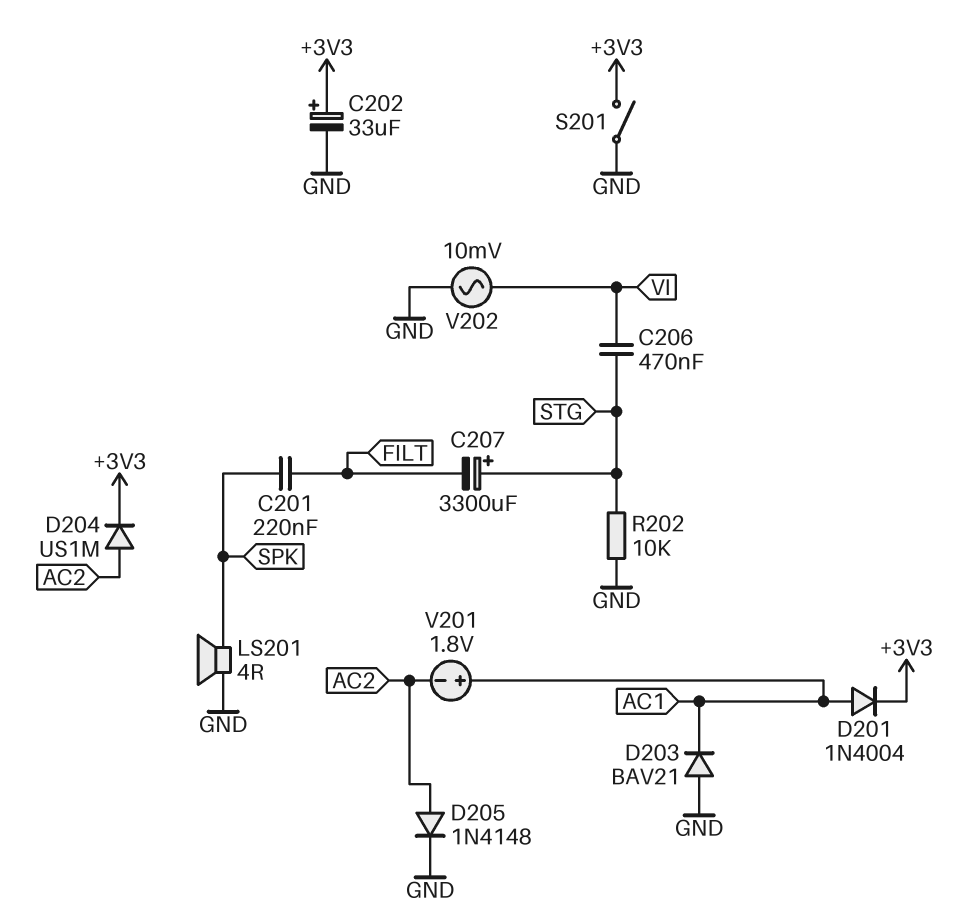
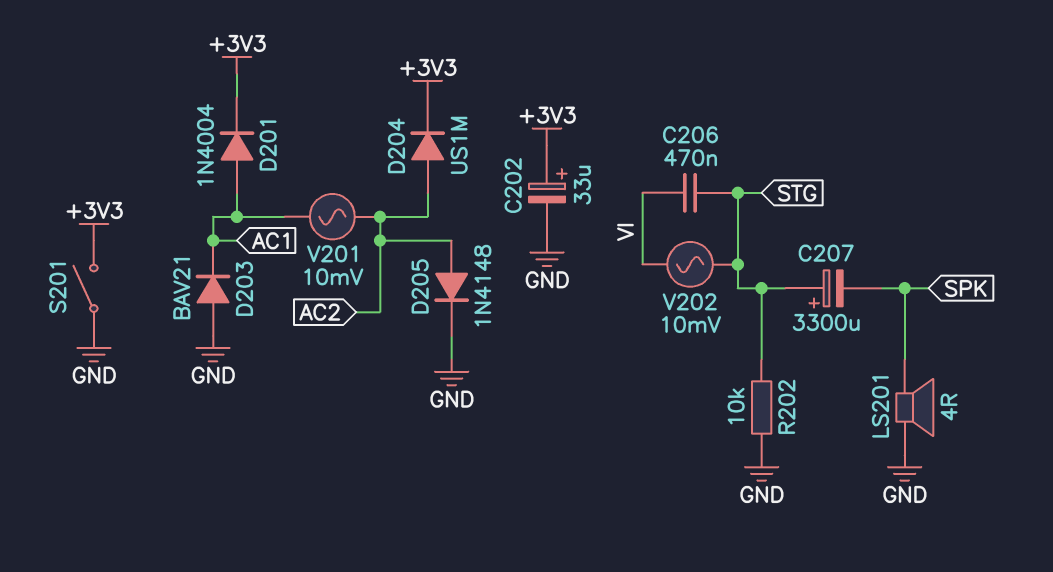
C201: 220nF (FILT, SPK) -> none
C207: 3300uF (plus STG, minus FILT) -> 3300uF (plus STG, minus SPK)
V201: 1.8V (plus AC1, minus AC2) -> AC 10mV (AC1, AC2)
V202: AC 10mV (GND, VI) -> AC 10mV (STG, VI)

